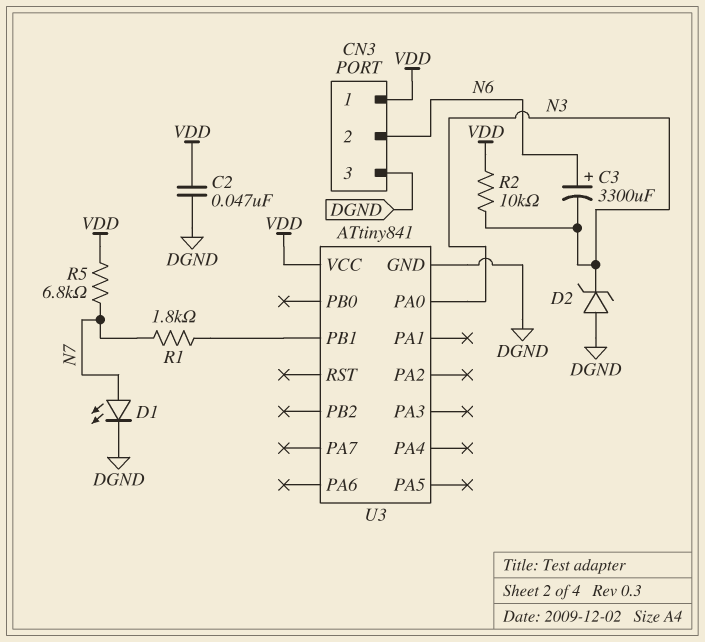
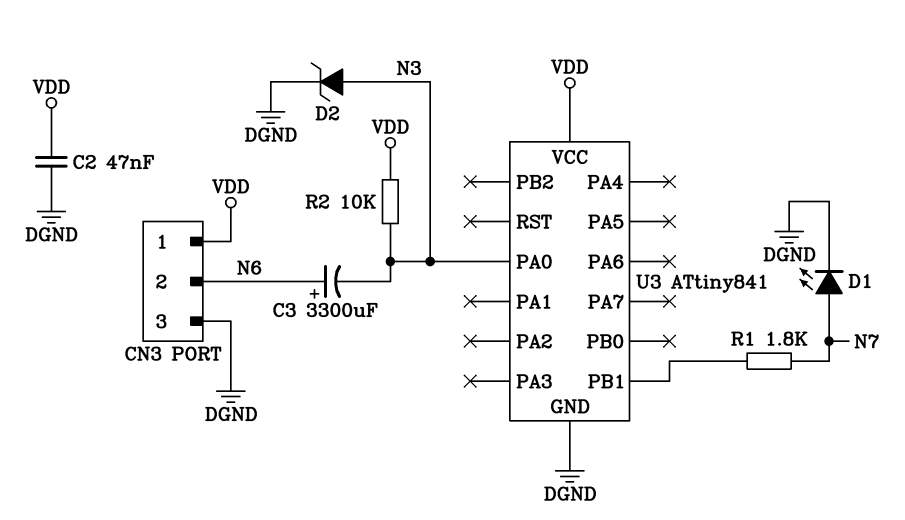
D2: zener (A DGND, K N3) -> zener (A N3, K DGND)
R5: 6.8k (N7, VDD) -> none

